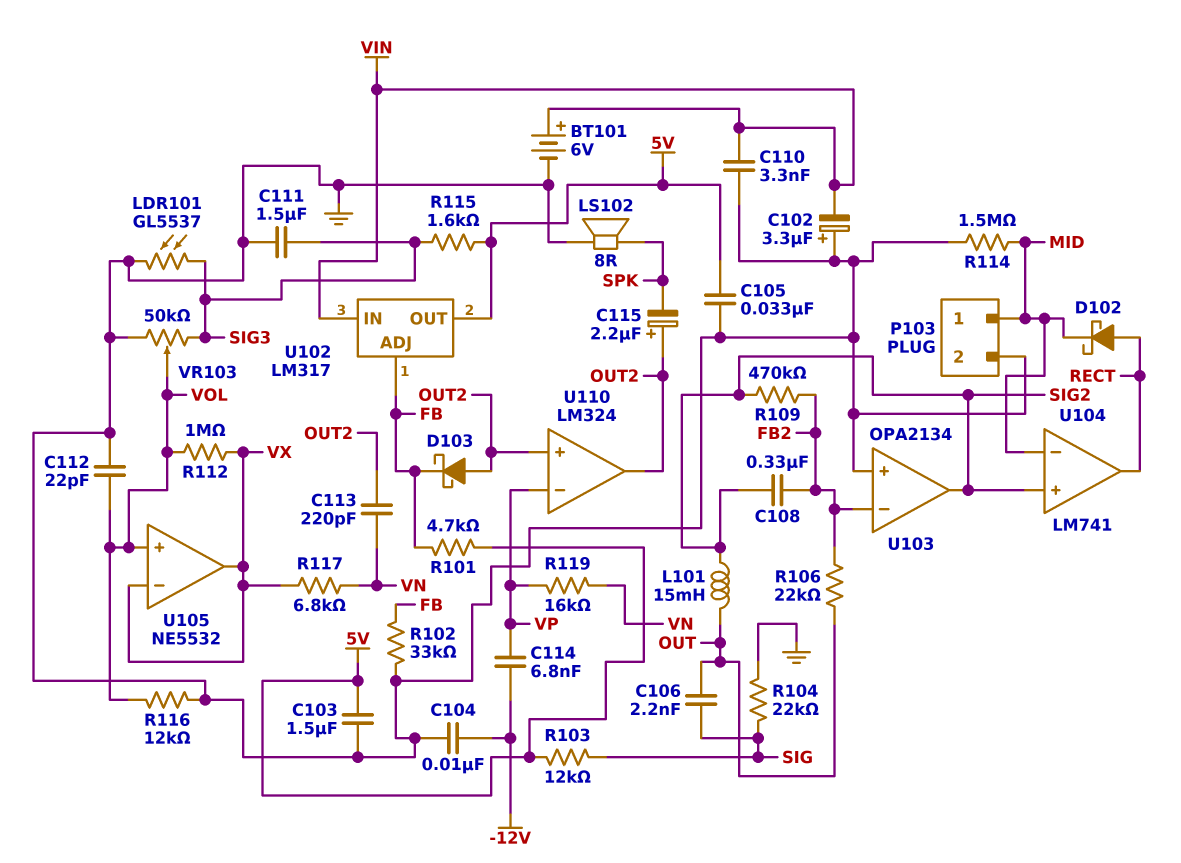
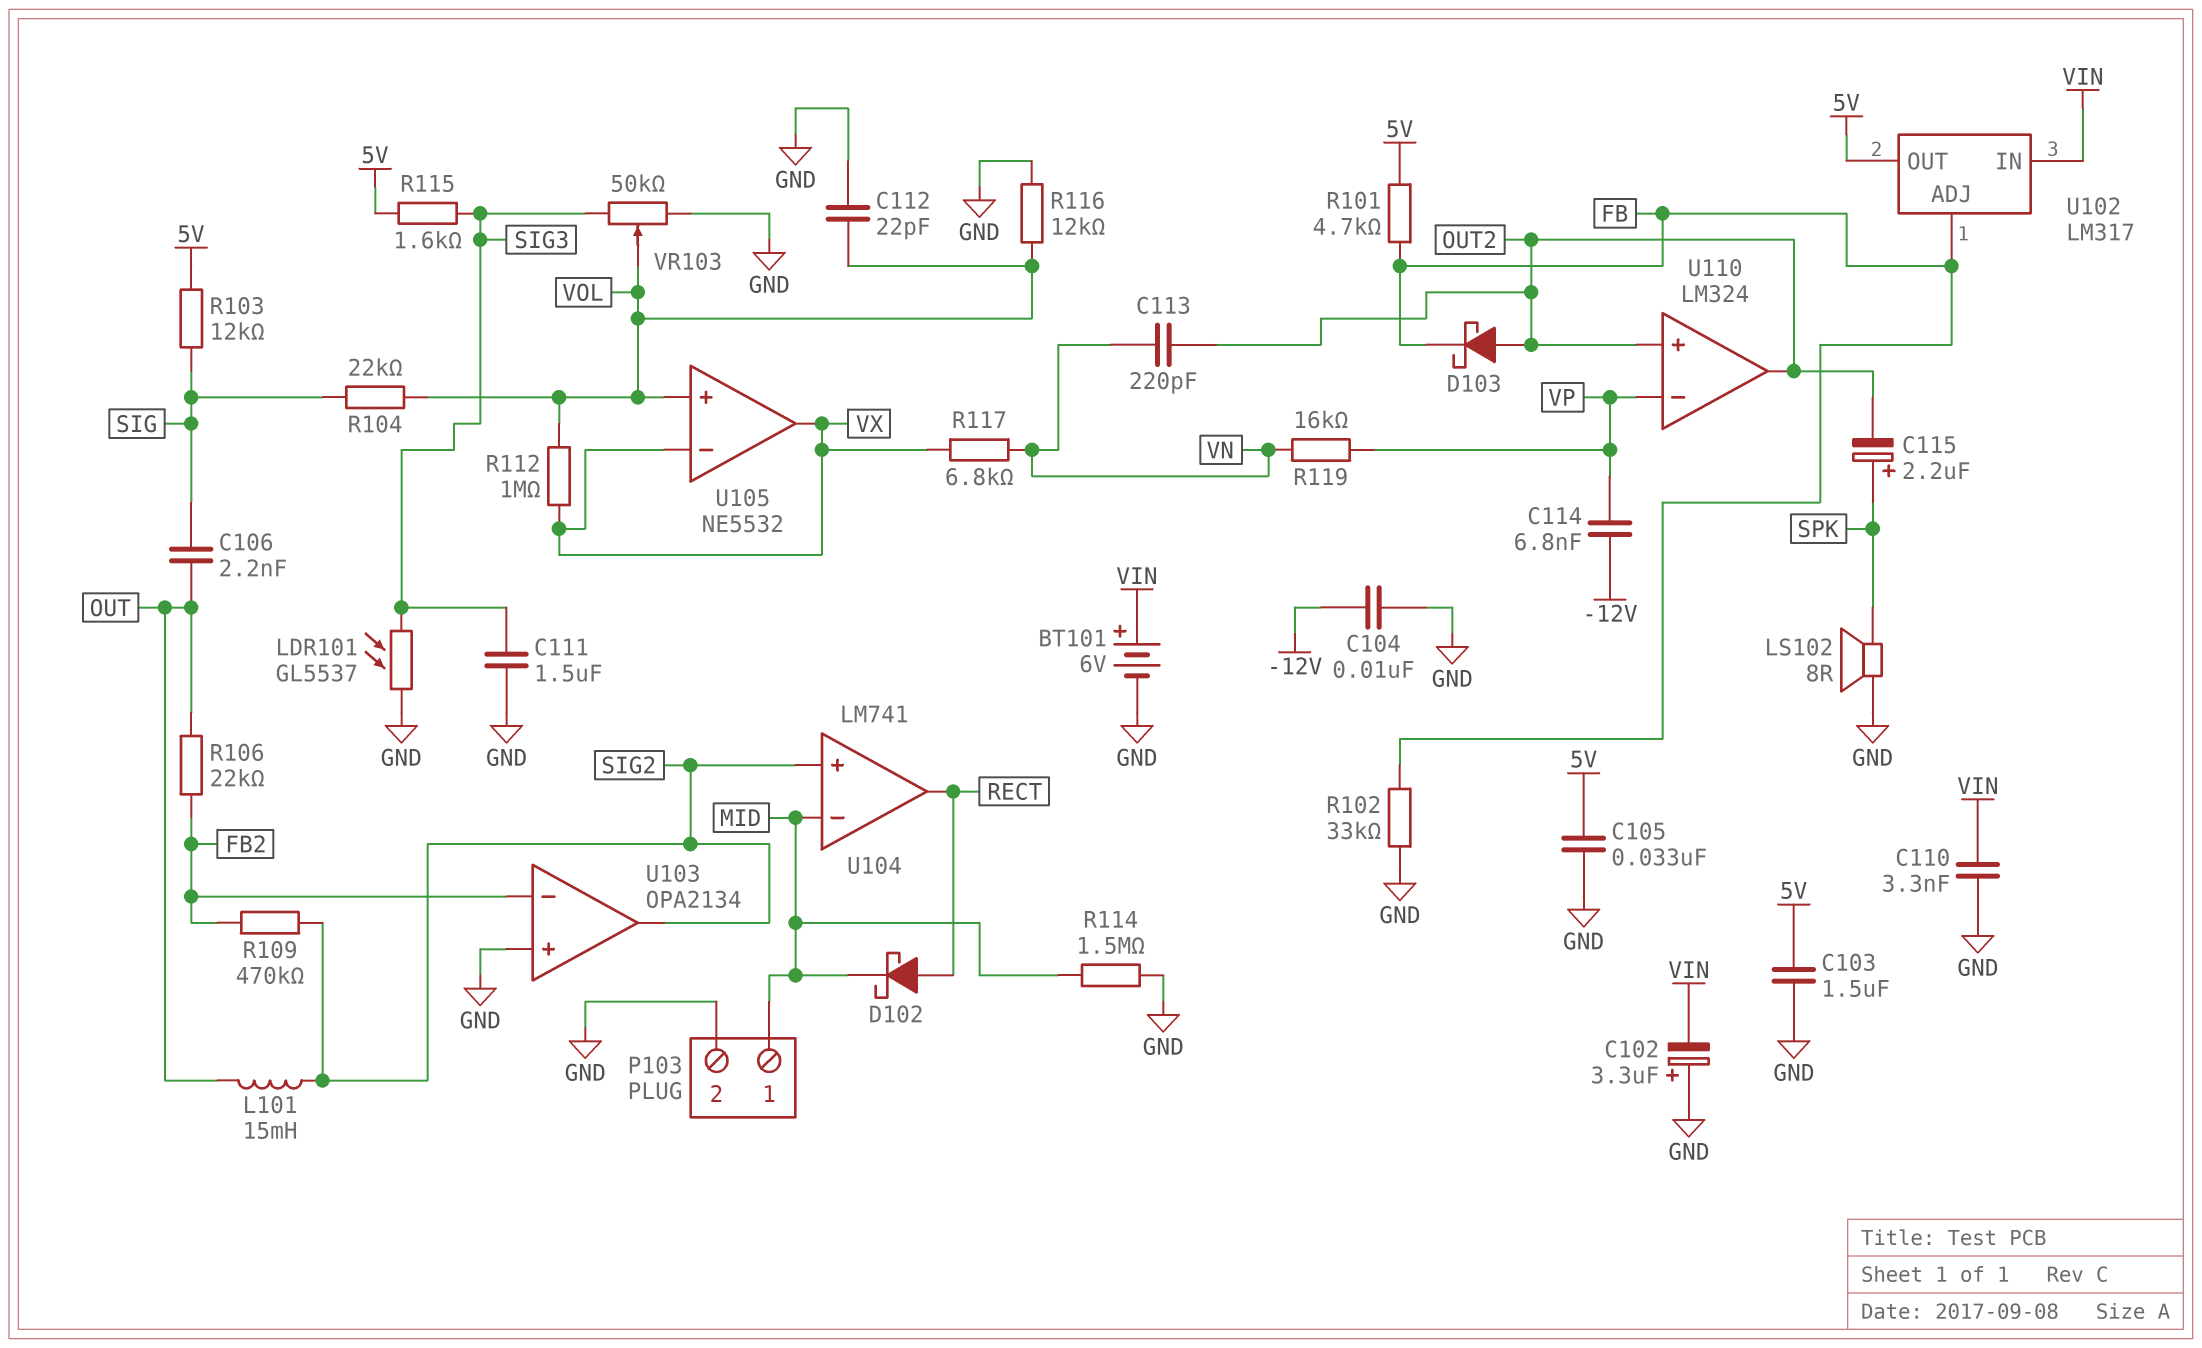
C108: 330nF (FB2, SIG2) -> none
C115: 2.2uF (plus OUT2, minus SPK) -> 2.2uF (plus SPK, minus OUT2)
R104: 22k (GND, SIG) -> 22k (SIG, VOL)

